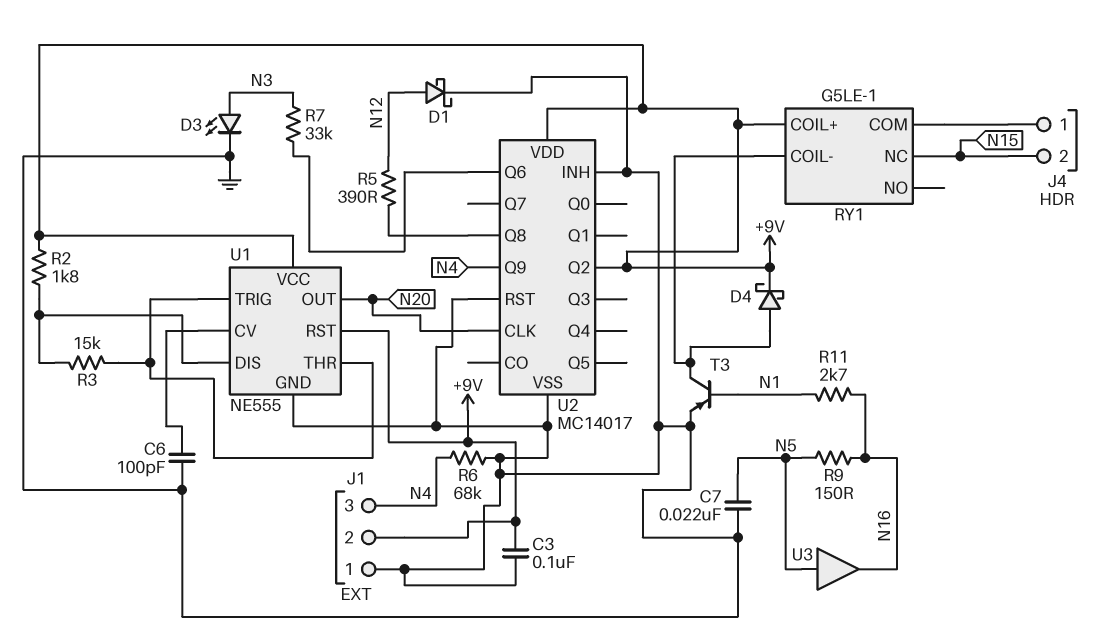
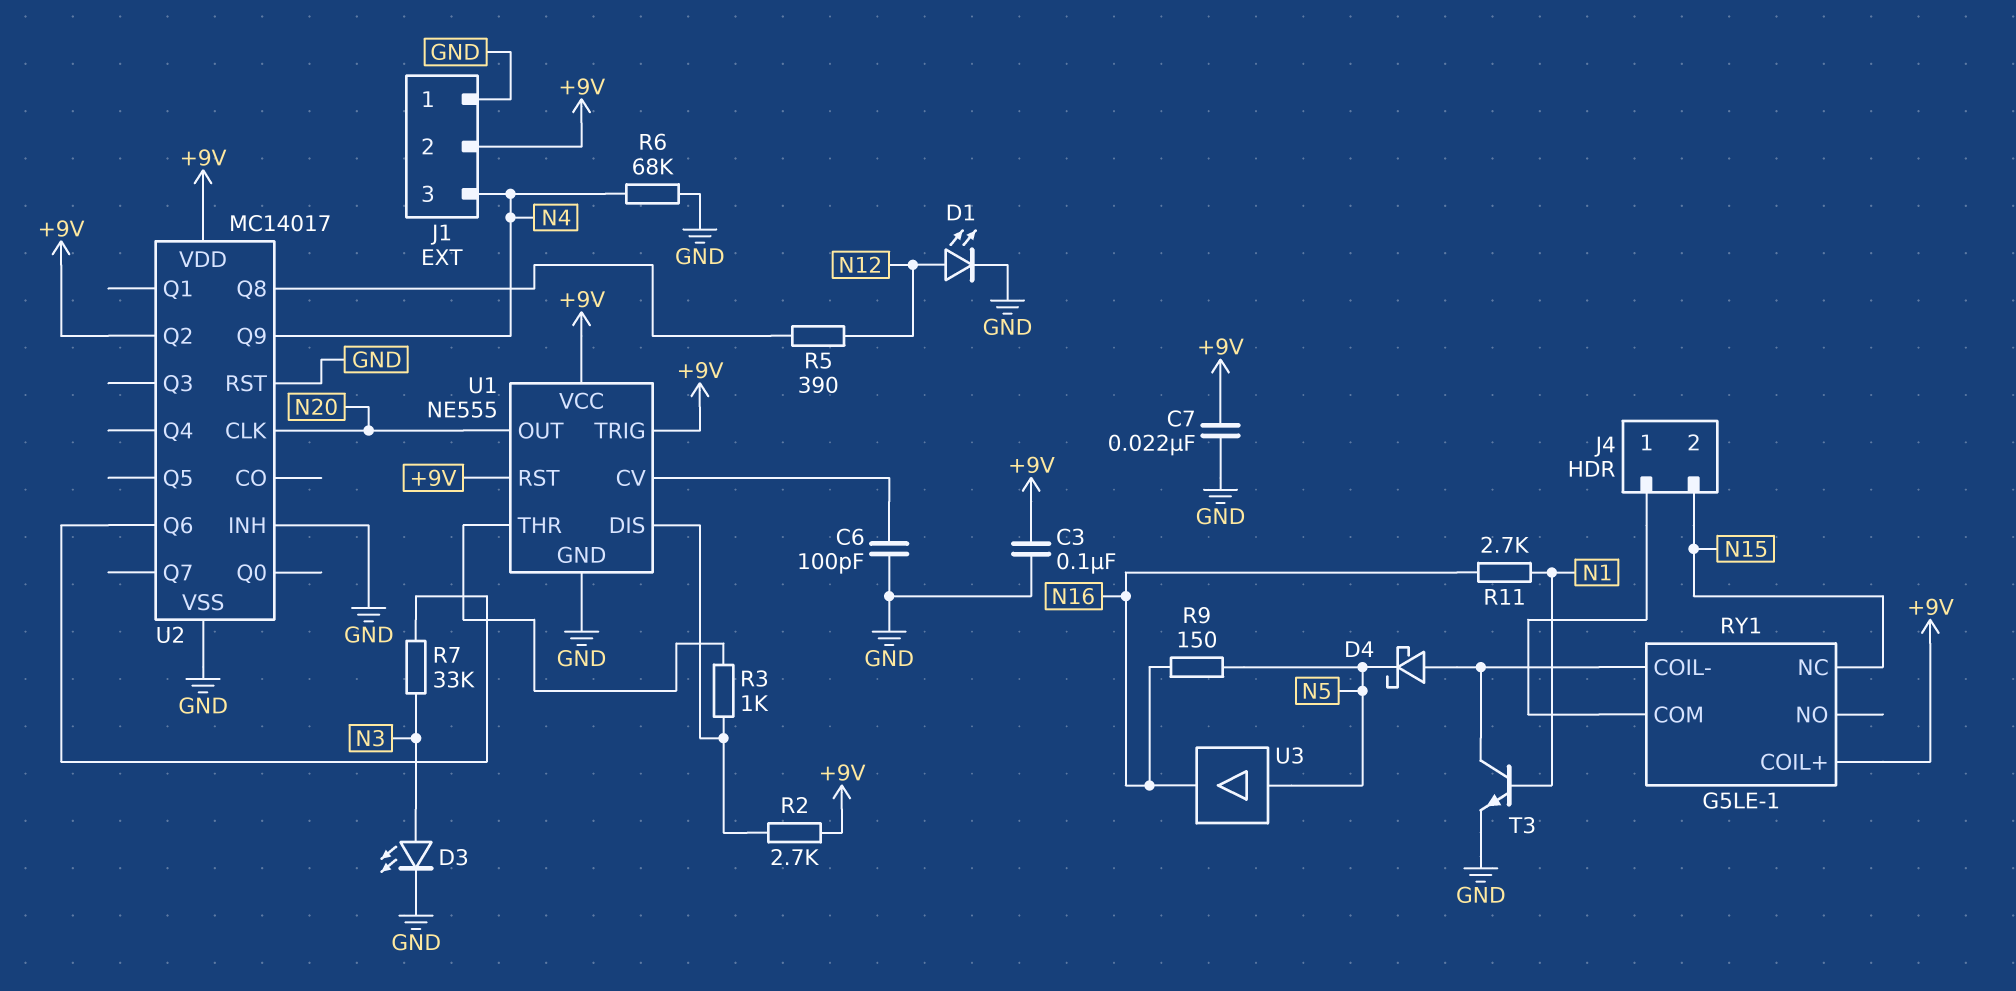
C7: 22nF (GND, N5) -> 22nF (+9V, GND)
D1: schottky (A N12, K GND) -> LED (A N12, K GND)
D4: schottky (A RY1/COIL-, K +9V) -> schottky (A RY1/COIL-, K N5)
R2: 1.8k (+9V, U1/DIS) -> 2.7k (+9V, U1/DIS)
R3: 15k (U1/DIS, U1/THR) -> 1k (U1/DIS, U1/THR)
T3: PNP (B N1, C RY1/COIL-, E GND) -> NPN (B N1, C RY1/COIL-, E GND)
U1 pin TRIG: U1/THR -> +9V

